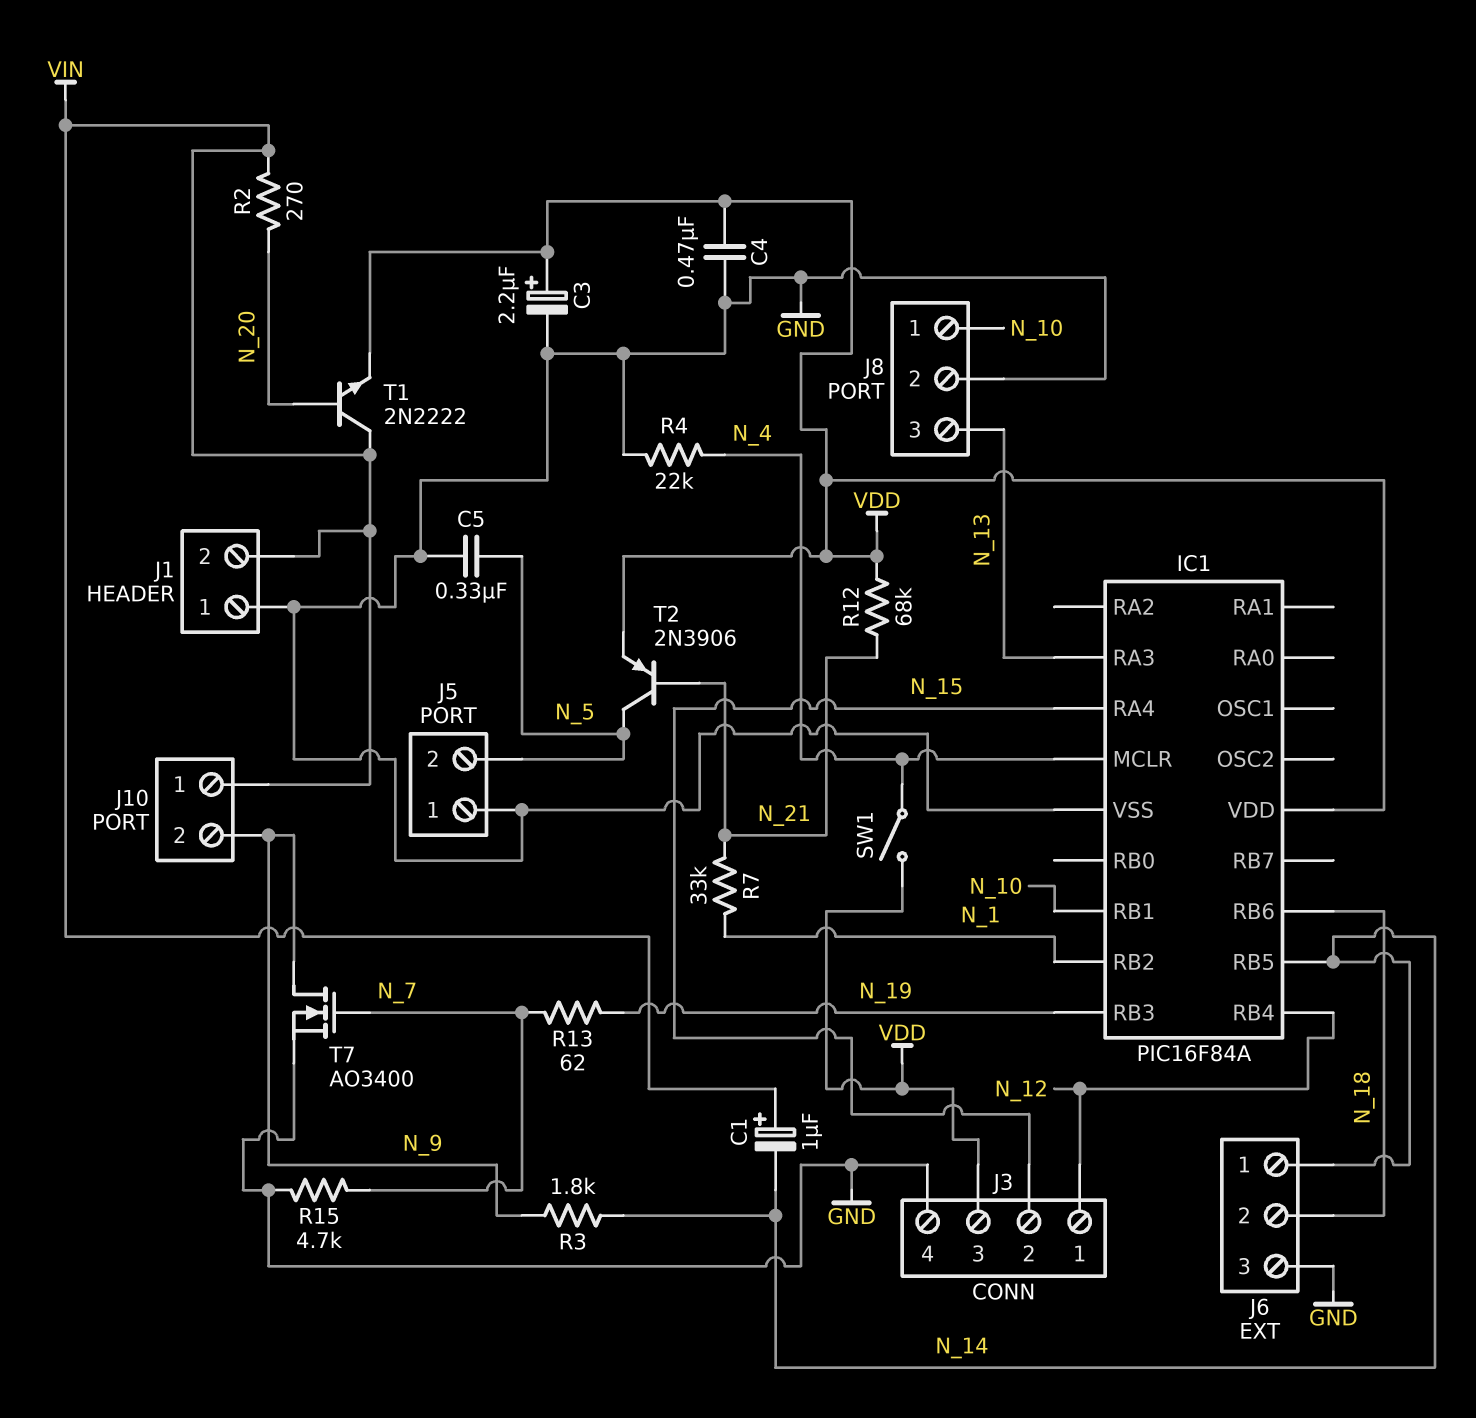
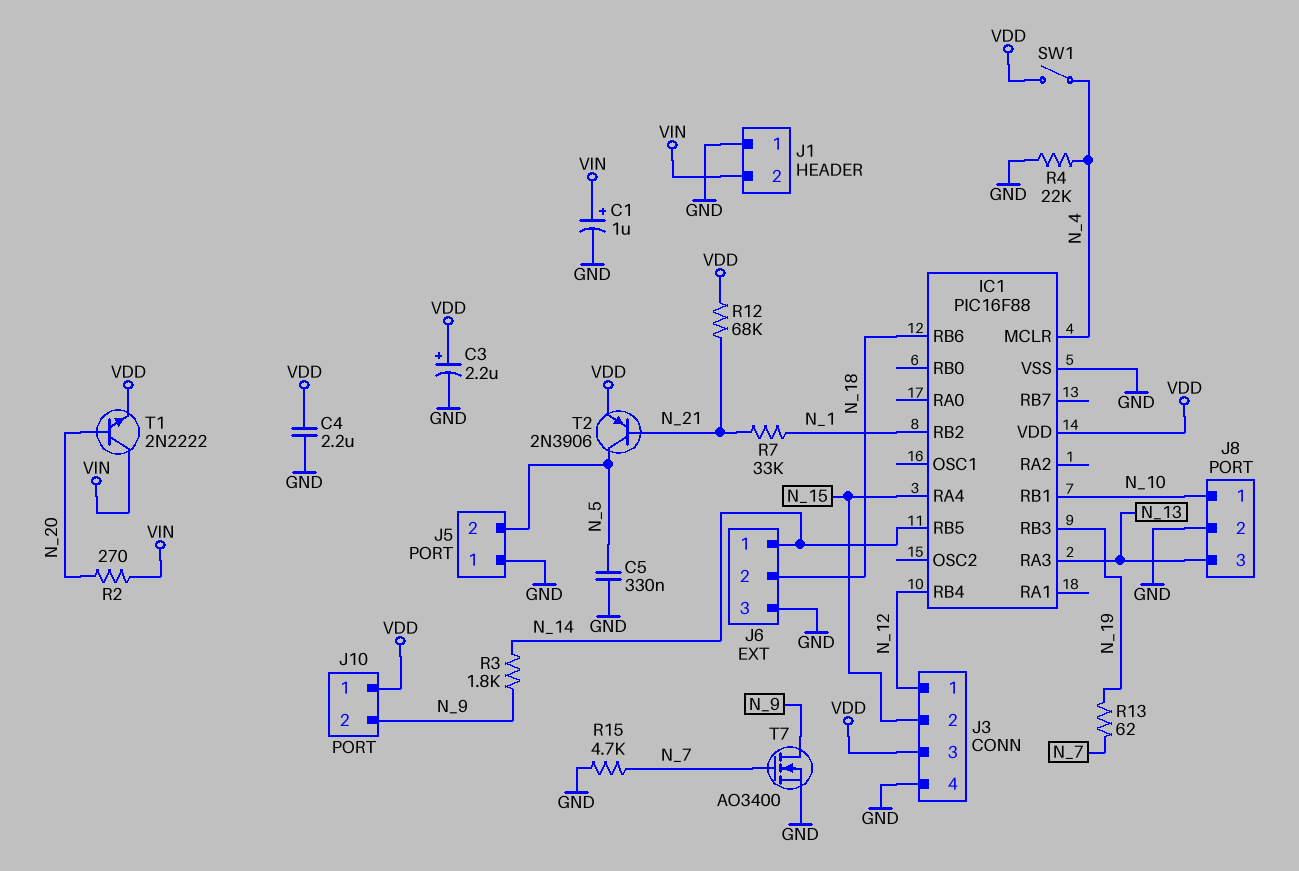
C1: 1uF (plus VIN, minus N_14) -> 1uF (plus VIN, minus GND)
C4: 470nF (GND, VDD) -> 2.2uF (GND, VDD)
IC1: PIC16F84A -> PIC16F88
J10 pin 1: VIN -> VDD

